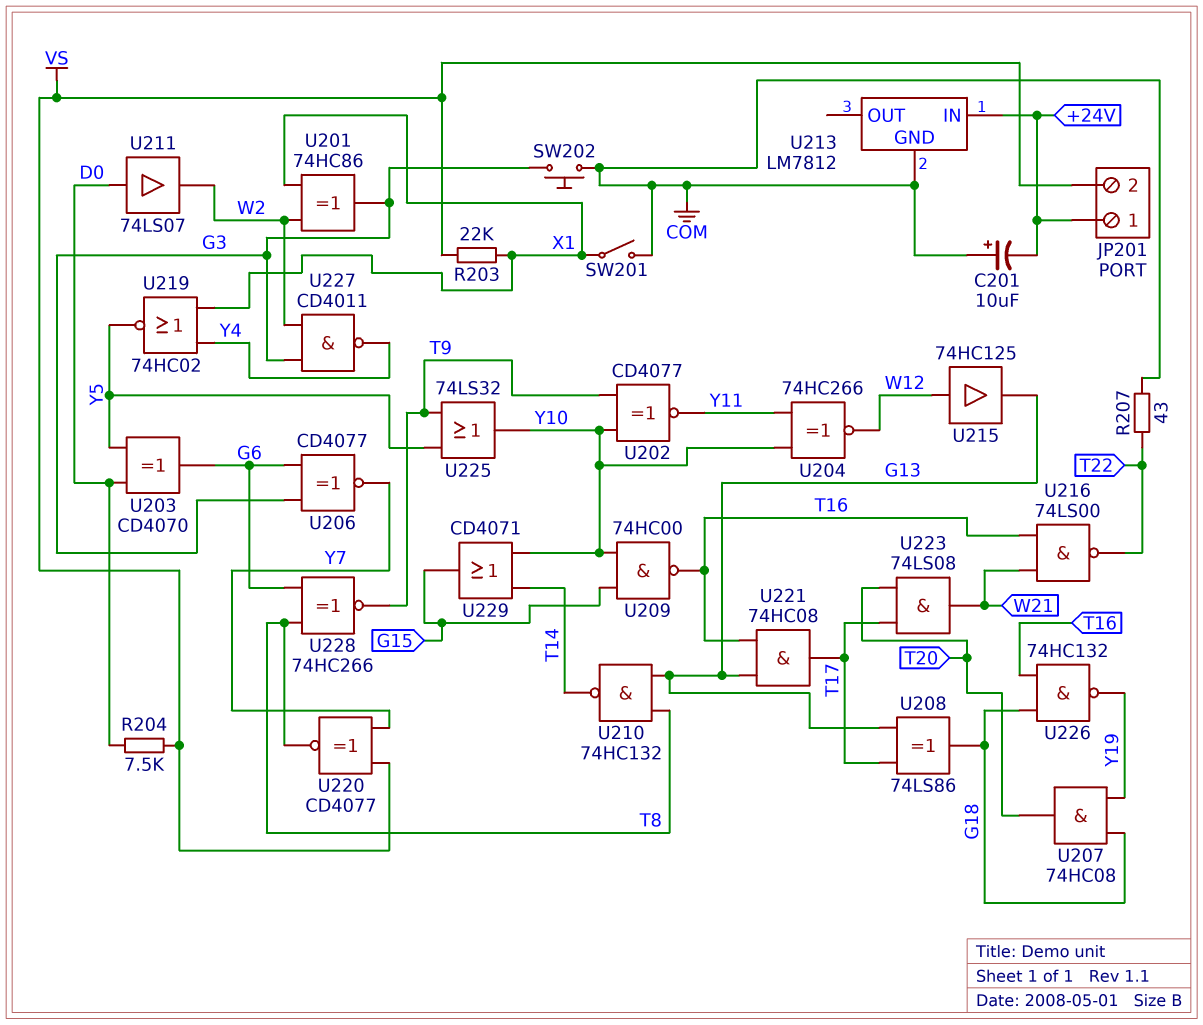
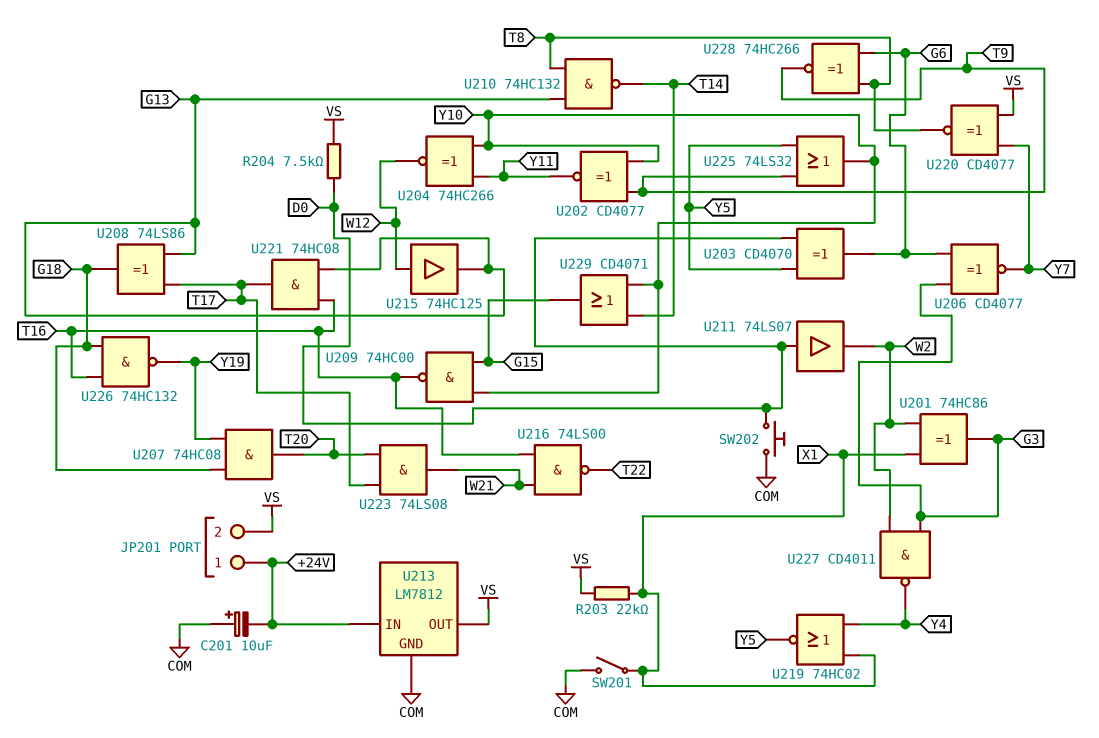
R207: 43 (COM, T22) -> none
SW202: button (COM, G3) -> button (COM, D0)
U213 pin OUT: none -> VS

